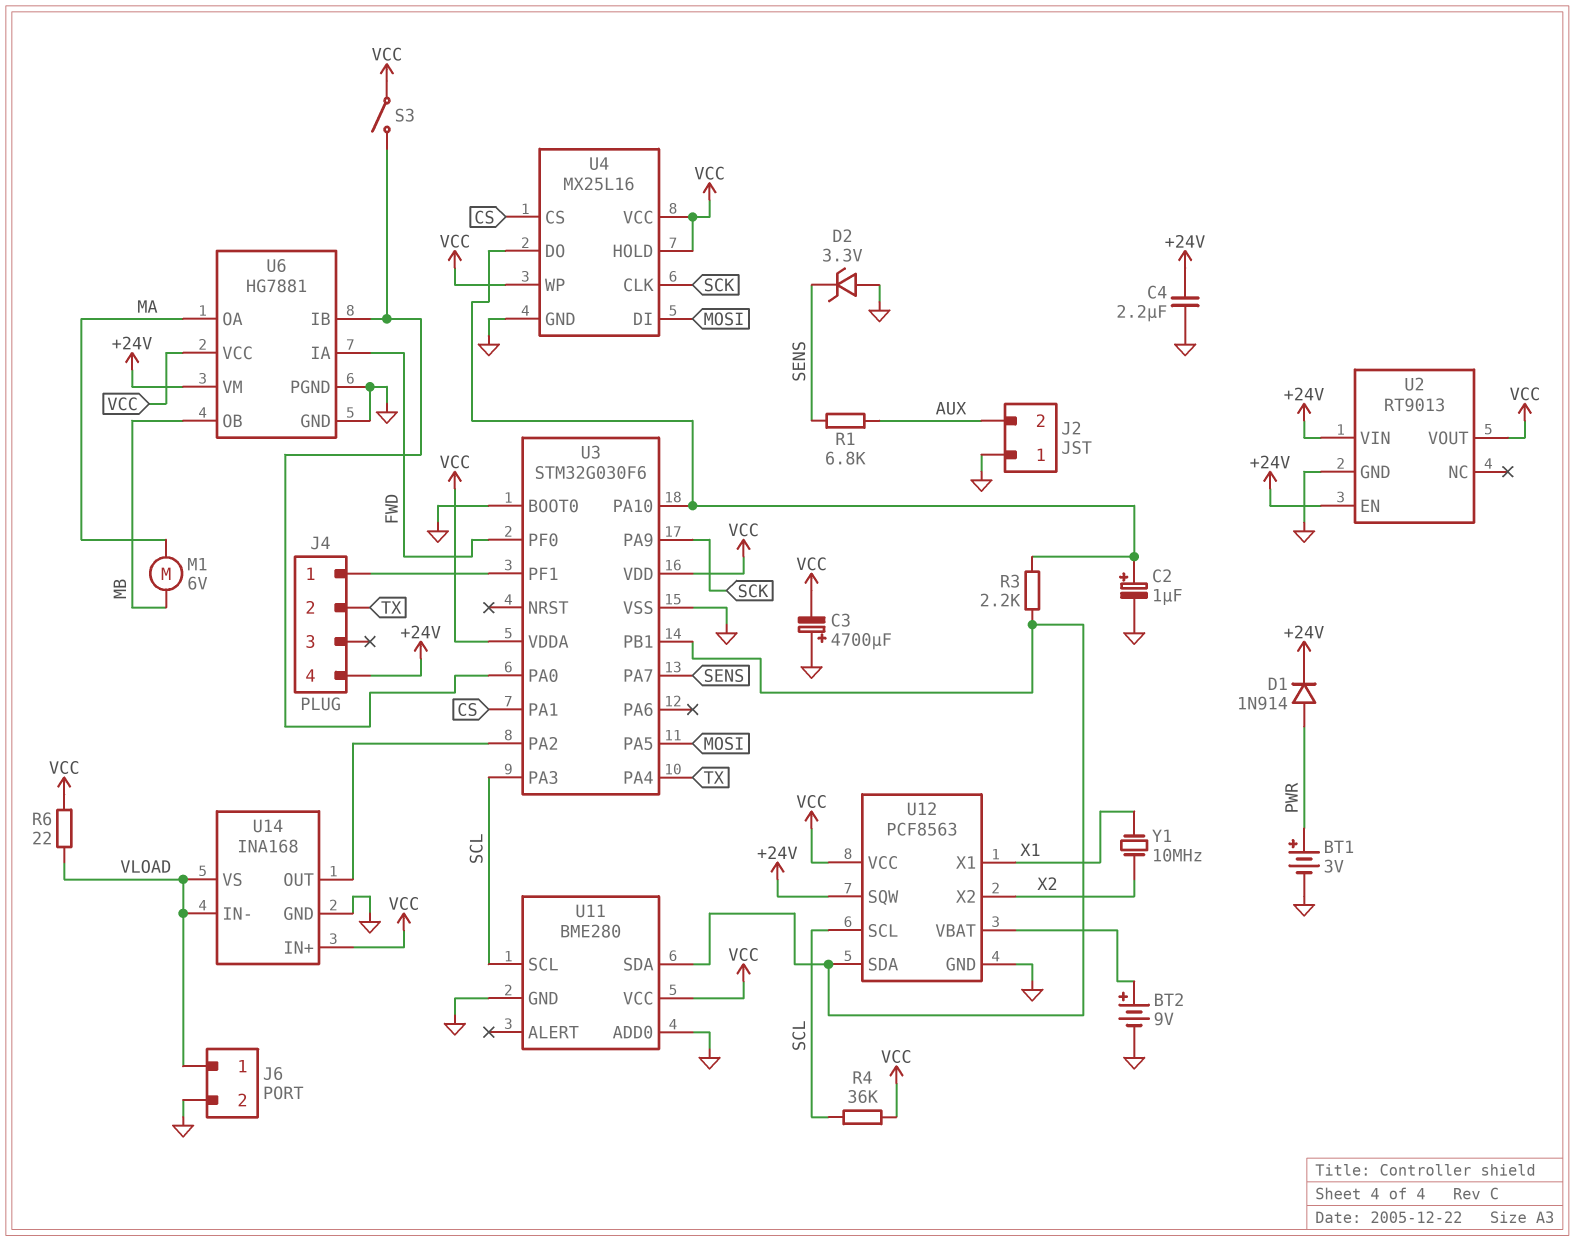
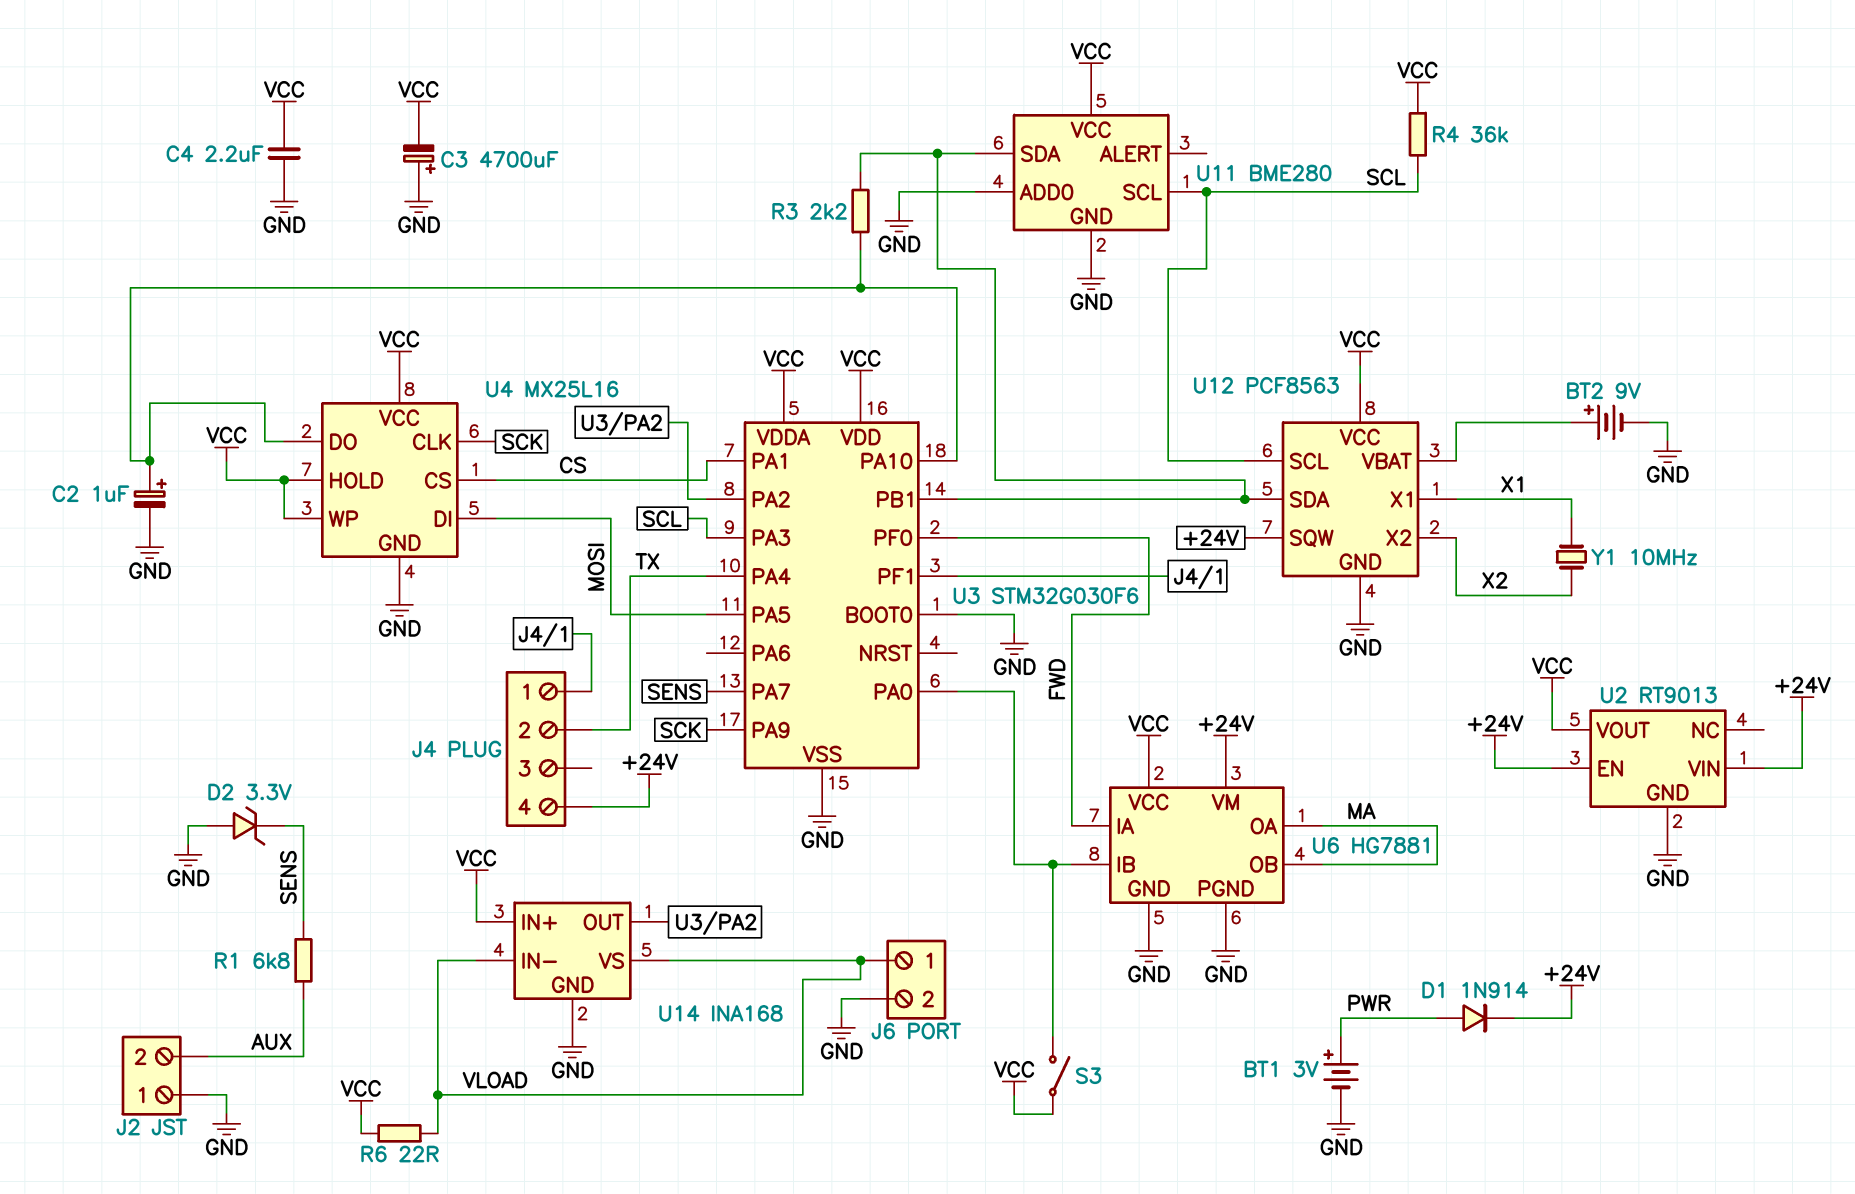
C4: 2.2uF (+24V, GND) -> 2.2uF (GND, VCC)
M1: motor 6V (MA, MB) -> none
U6 pin OB: MB -> MA

